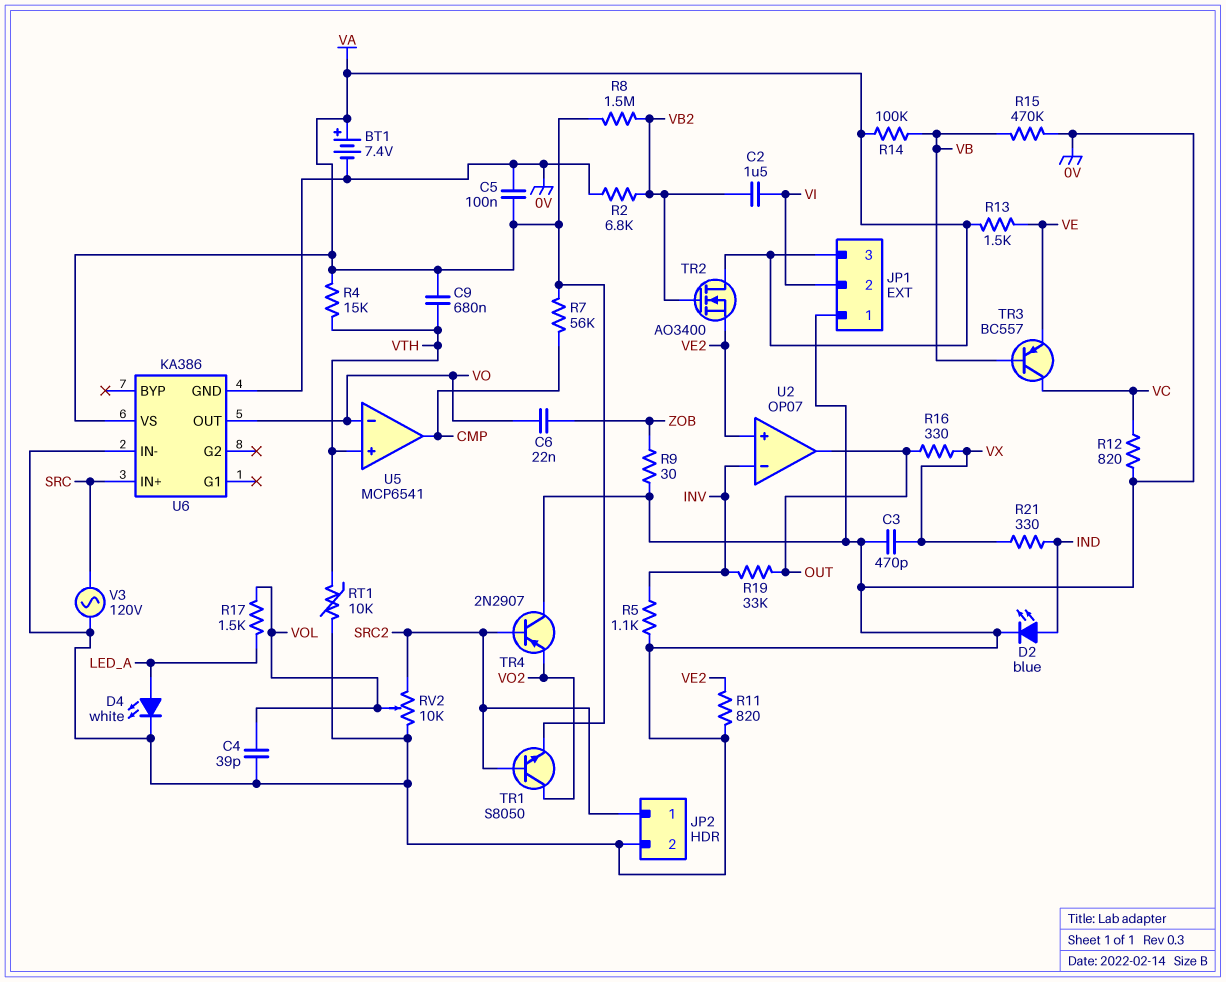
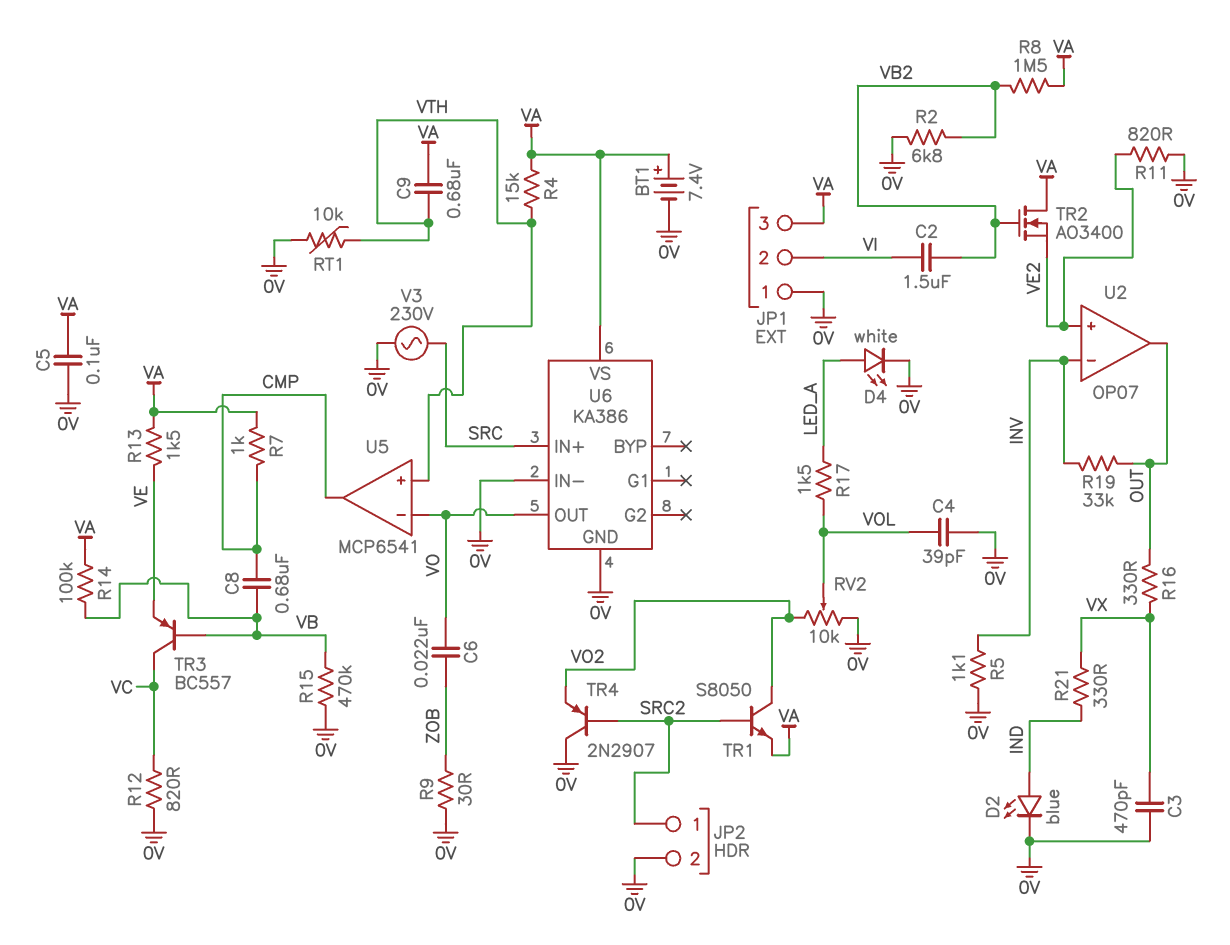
C8: none -> 680nF (CMP, VB)
R7: 56k (CMP, VA) -> 1k (CMP, VA)
RV2: 10k (0V, SRC2, wiper VOL) -> 10k (0V, VO2, wiper VOL)
V3: AC 120V (0V, SRC) -> AC 230V (0V, SRC)

